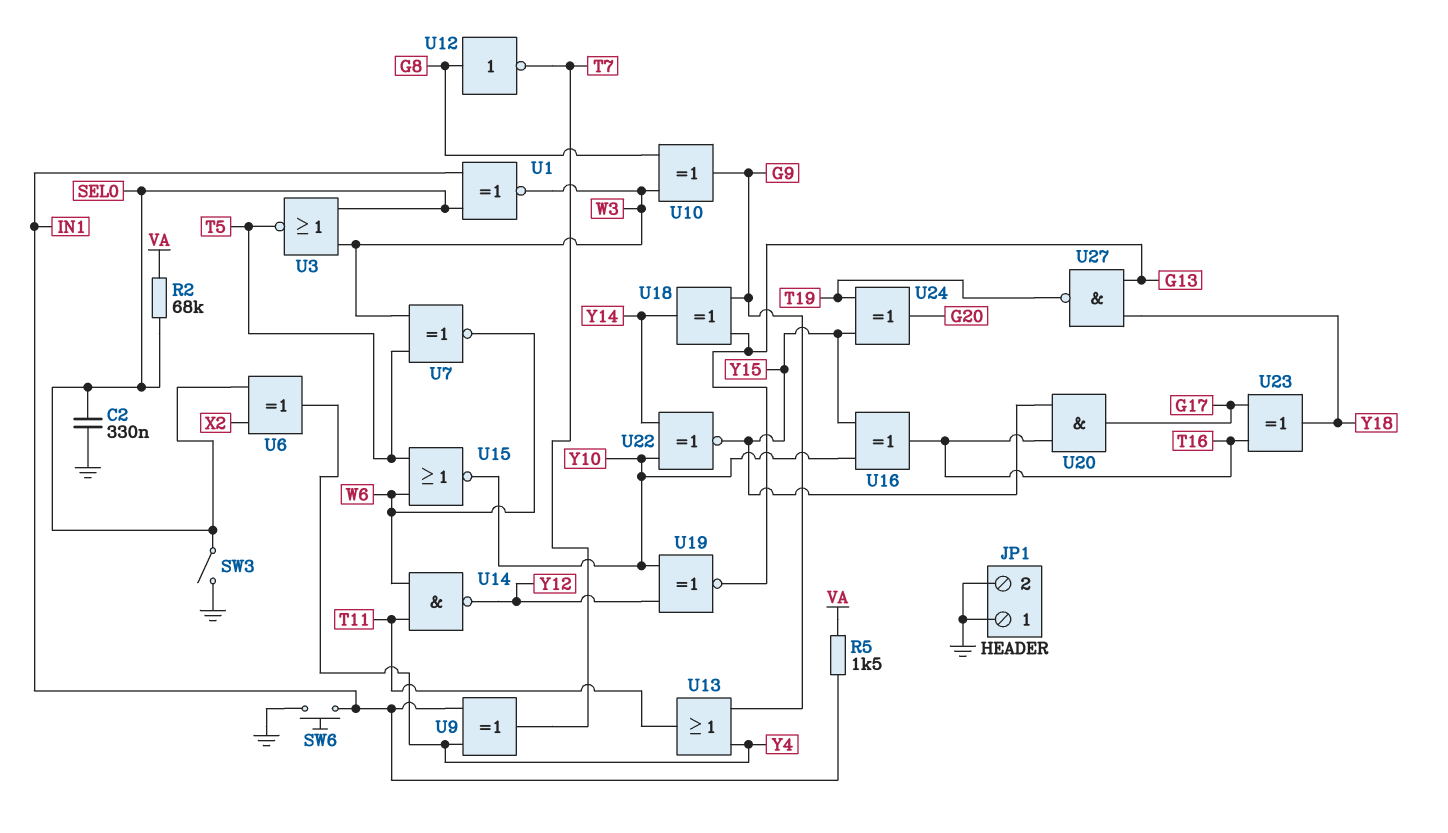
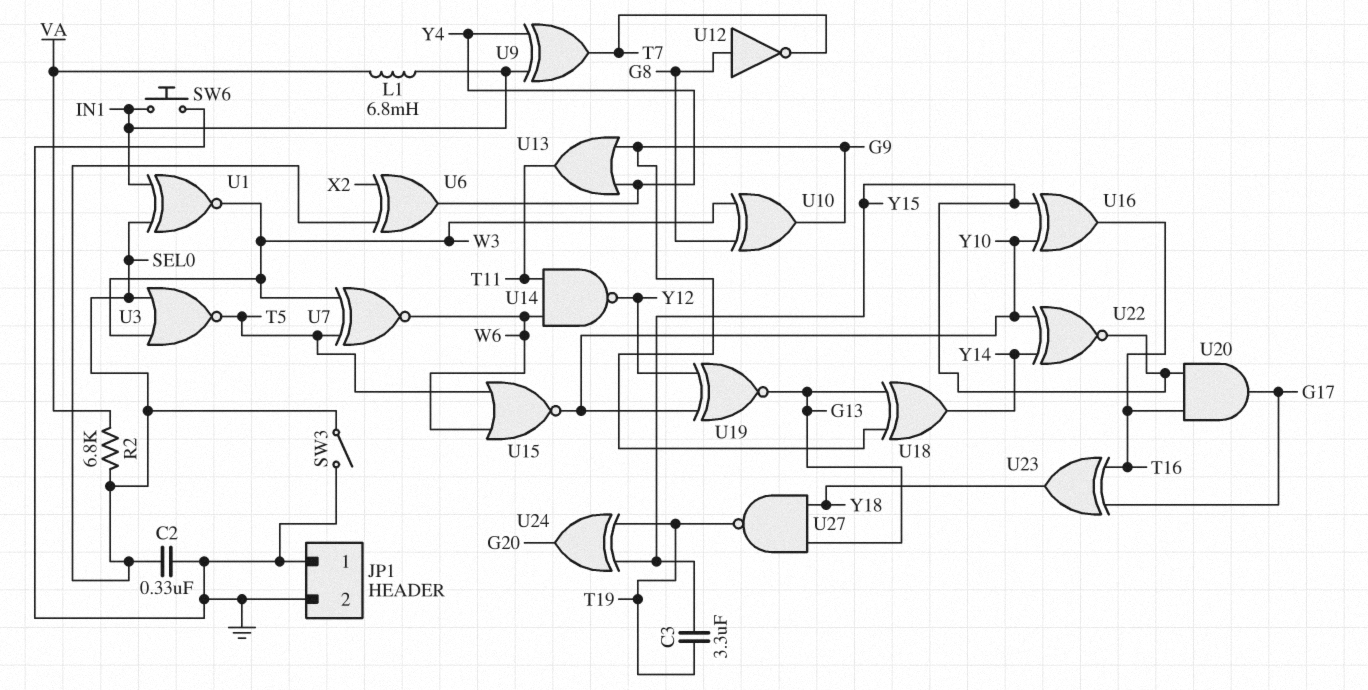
C3: none -> 3.3uF (T19, Y15)
L1: none -> 6.8mH (IN1, VA)
R2: 68k (SEL0, VA) -> 6.8k (SEL0, VA)
R5: 1.5k (IN1, VA) -> none

